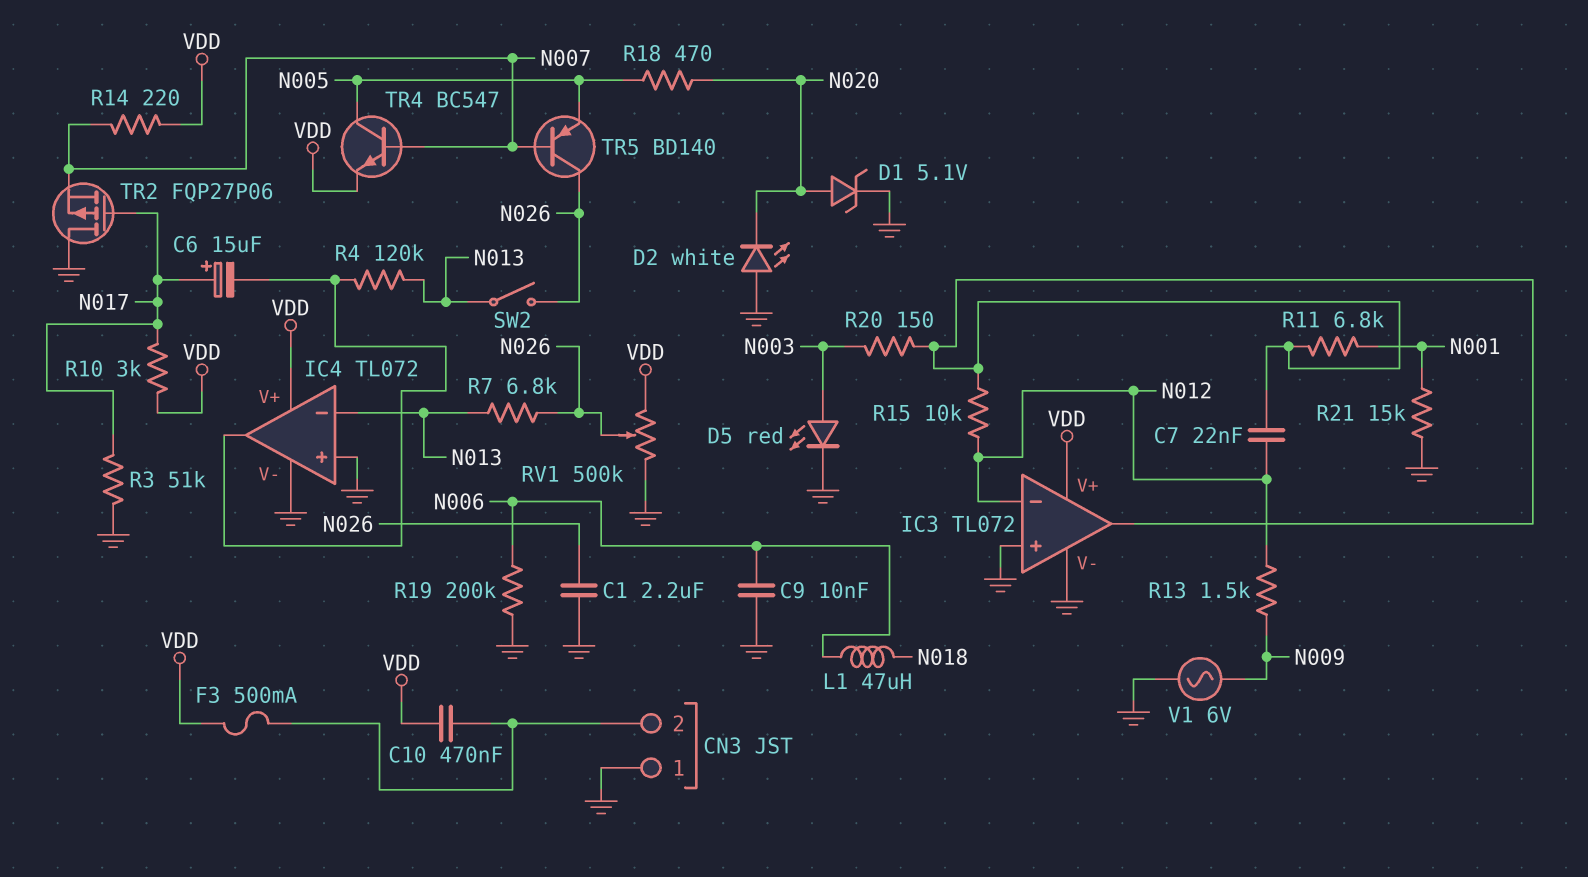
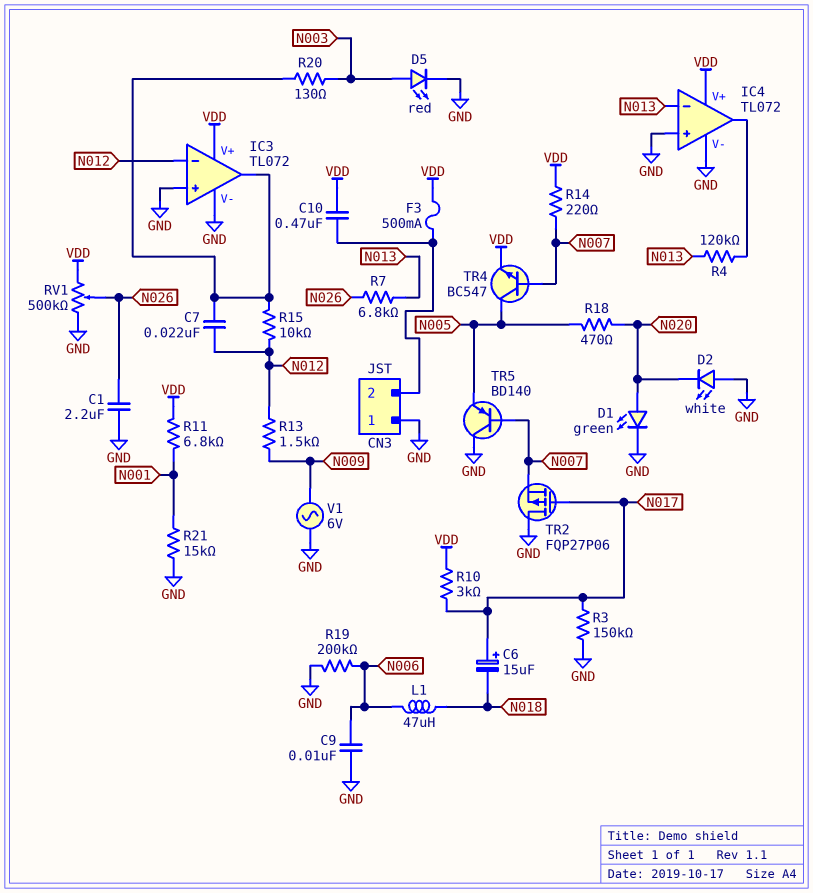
C6: 15uF (plus N017, minus IC4/out) -> 15uF (plus N017, minus N018)
D1: zener 5.1V (A N020, K GND) -> LED green (A N020, K GND)
R3: 51k (GND, N017) -> 150k (GND, N017)
R11: 6.8k (IC3/out, N001) -> 6.8k (N001, VDD)
R20: 150 (IC3/out, N003) -> 130 (IC3/out, N003)
SW2: switch (N013, N026) -> none
TR5: PNP BD140 (B N007, C N026, E N005) -> PNP BD140 (B N007, C GND, E N005)

